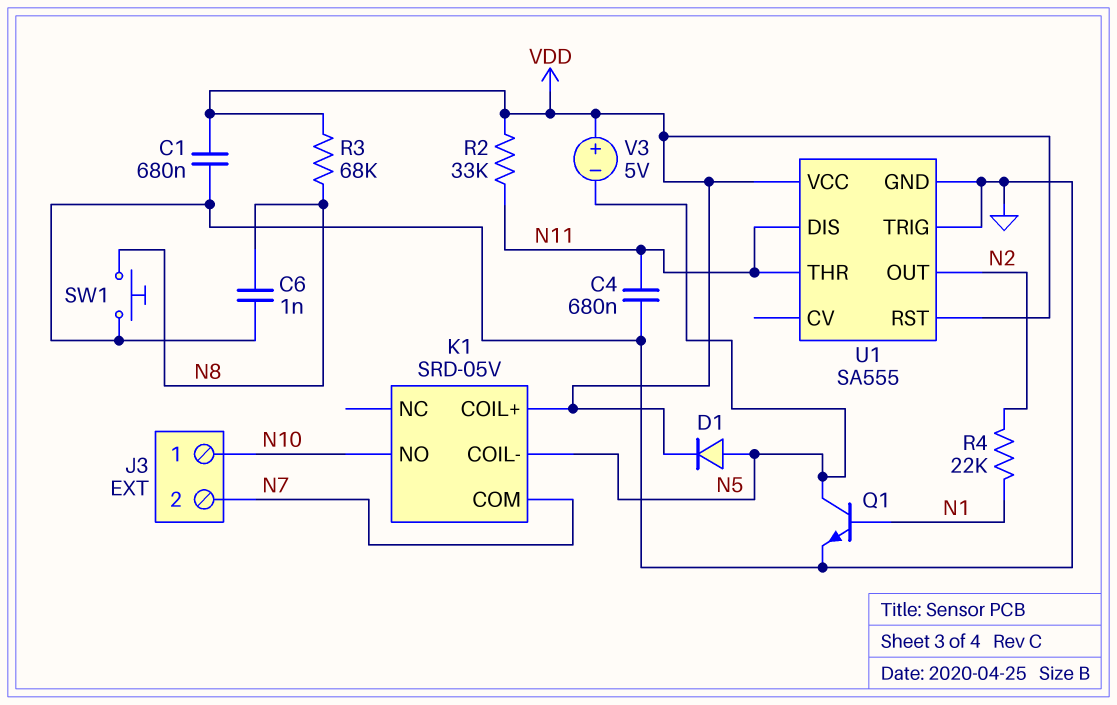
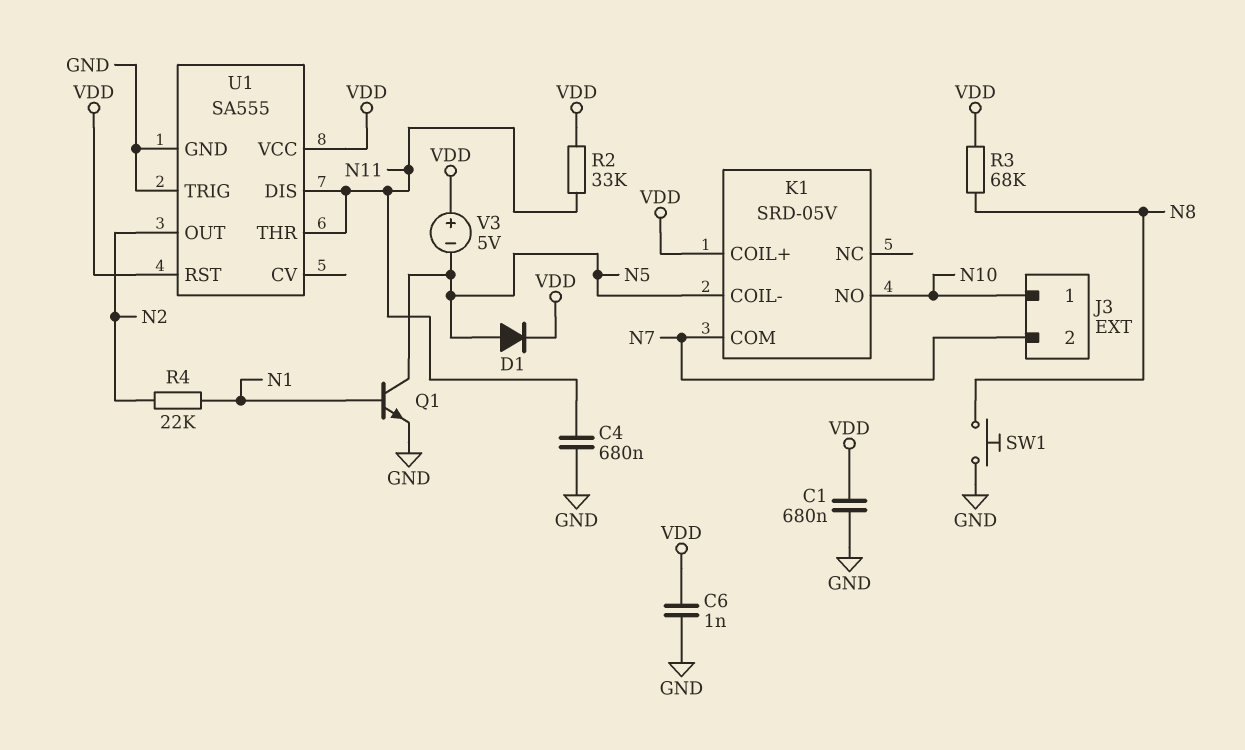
C6: 1nF (GND, N8) -> 1nF (GND, VDD)

